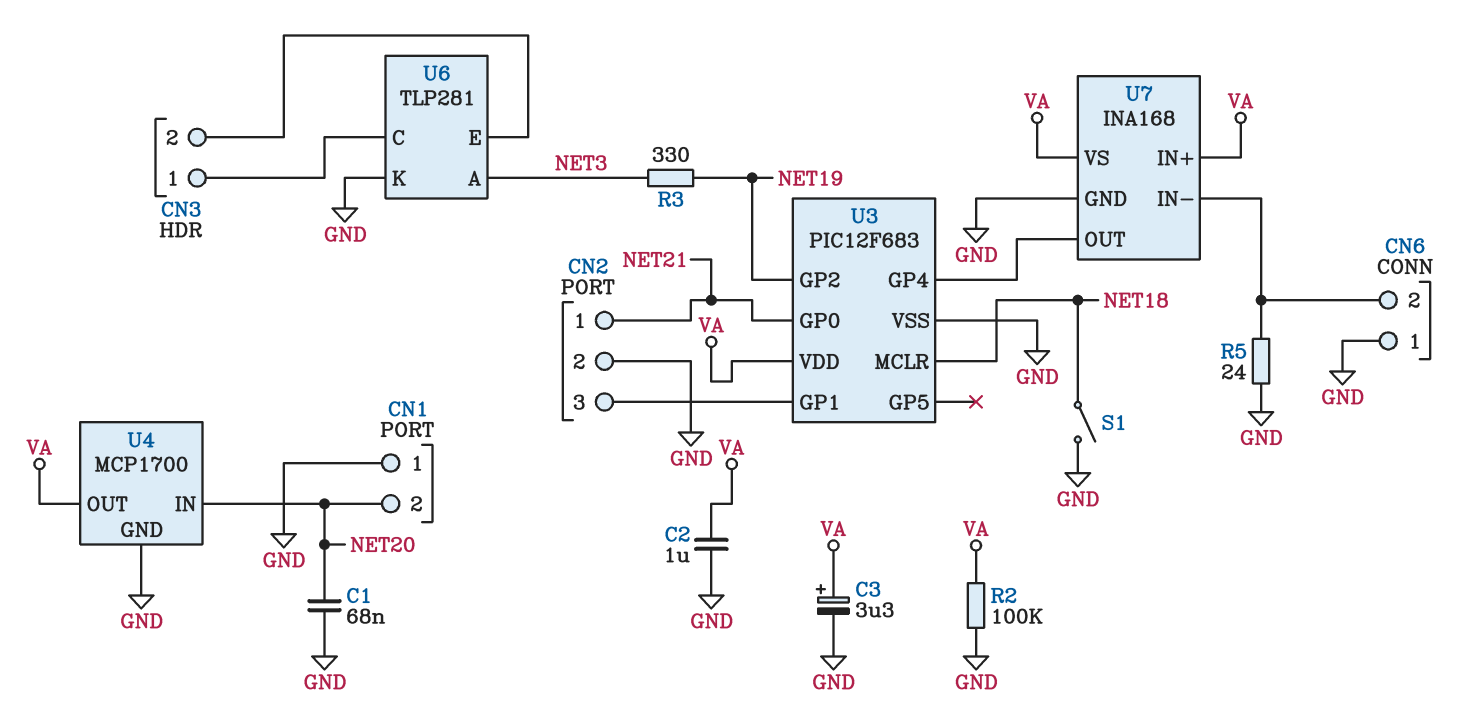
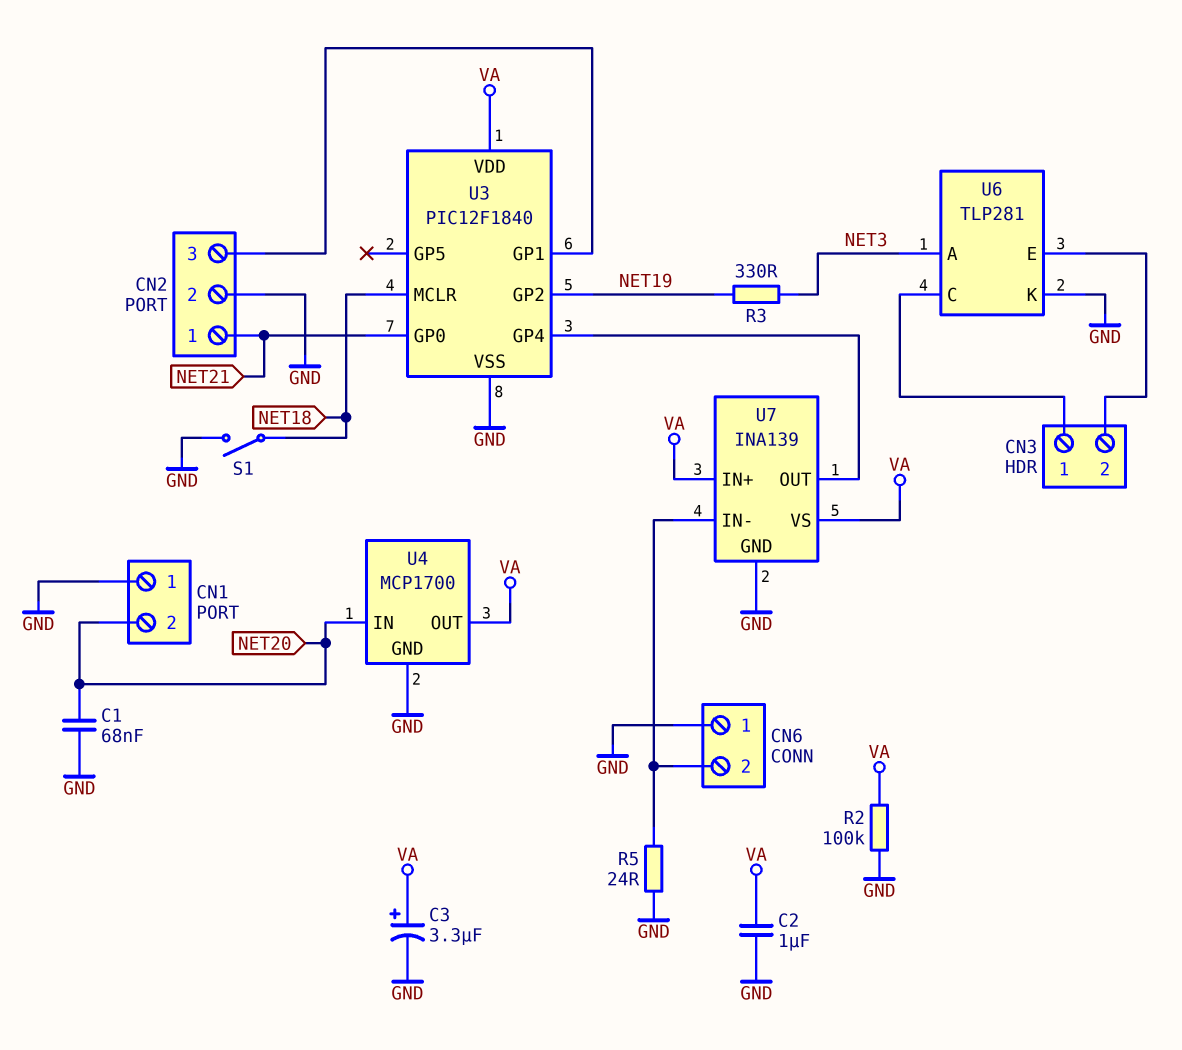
U3: PIC12F683 -> PIC12F1840
U7: INA168 -> INA139

